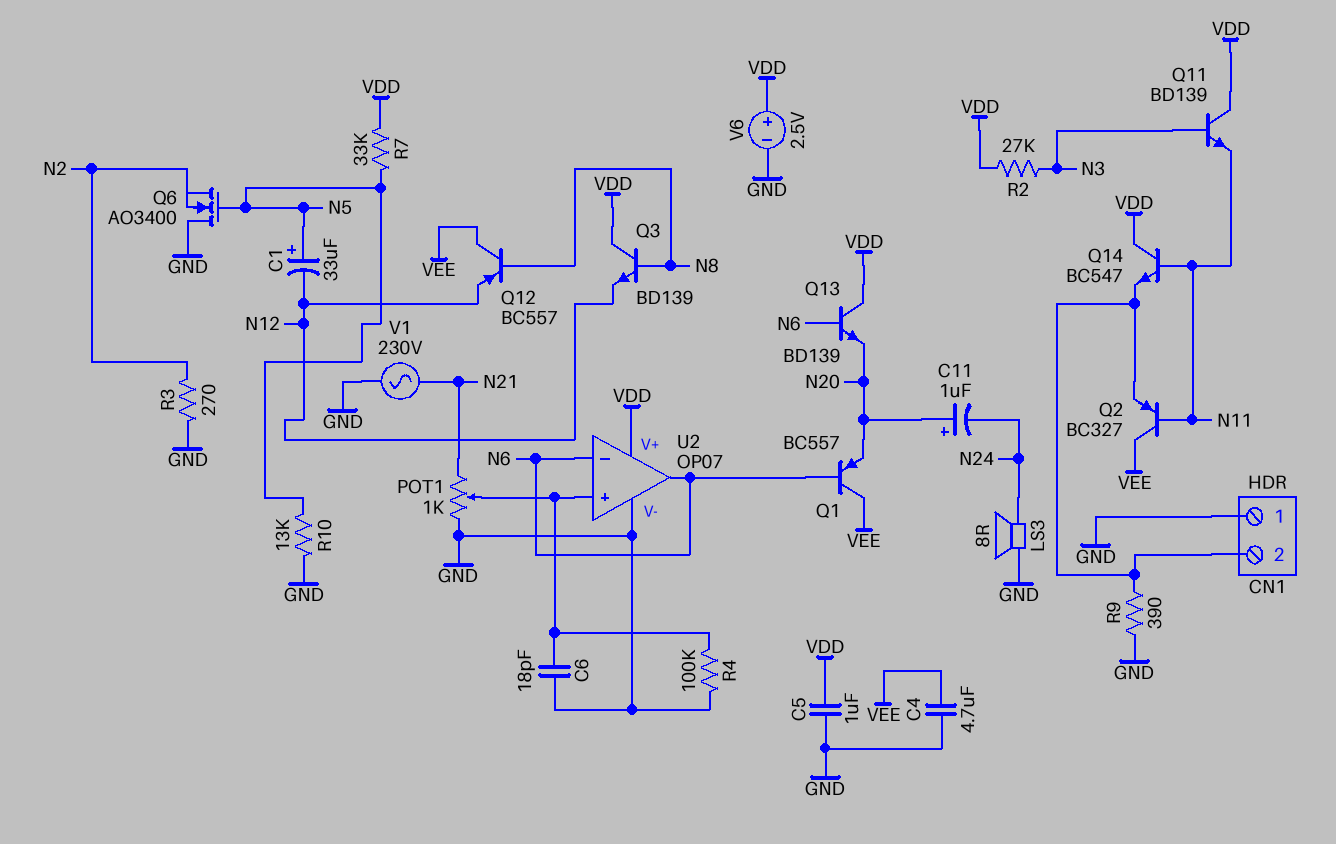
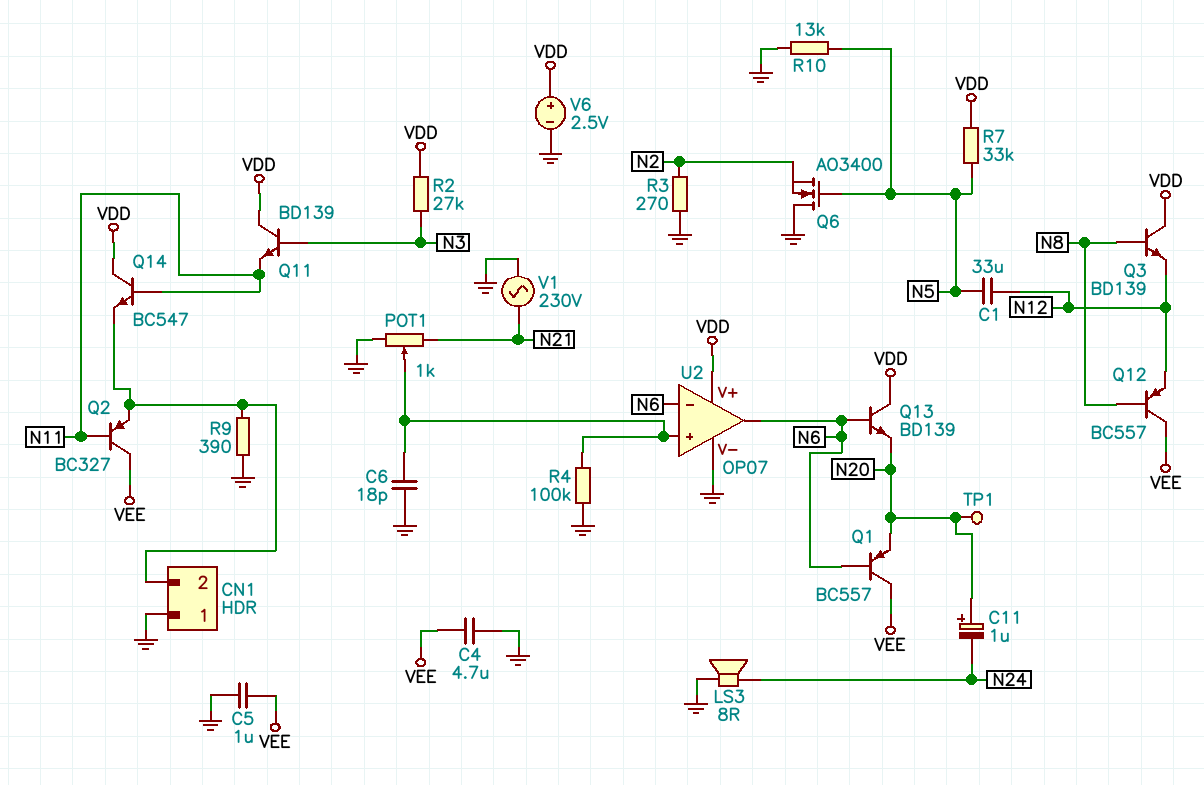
C1: 33uF (plus N5, minus N12) -> 33uF (N5, N12)
C5: 1uF (GND, VDD) -> 1uF (GND, VEE)
TP1: none -> test point (N20)

